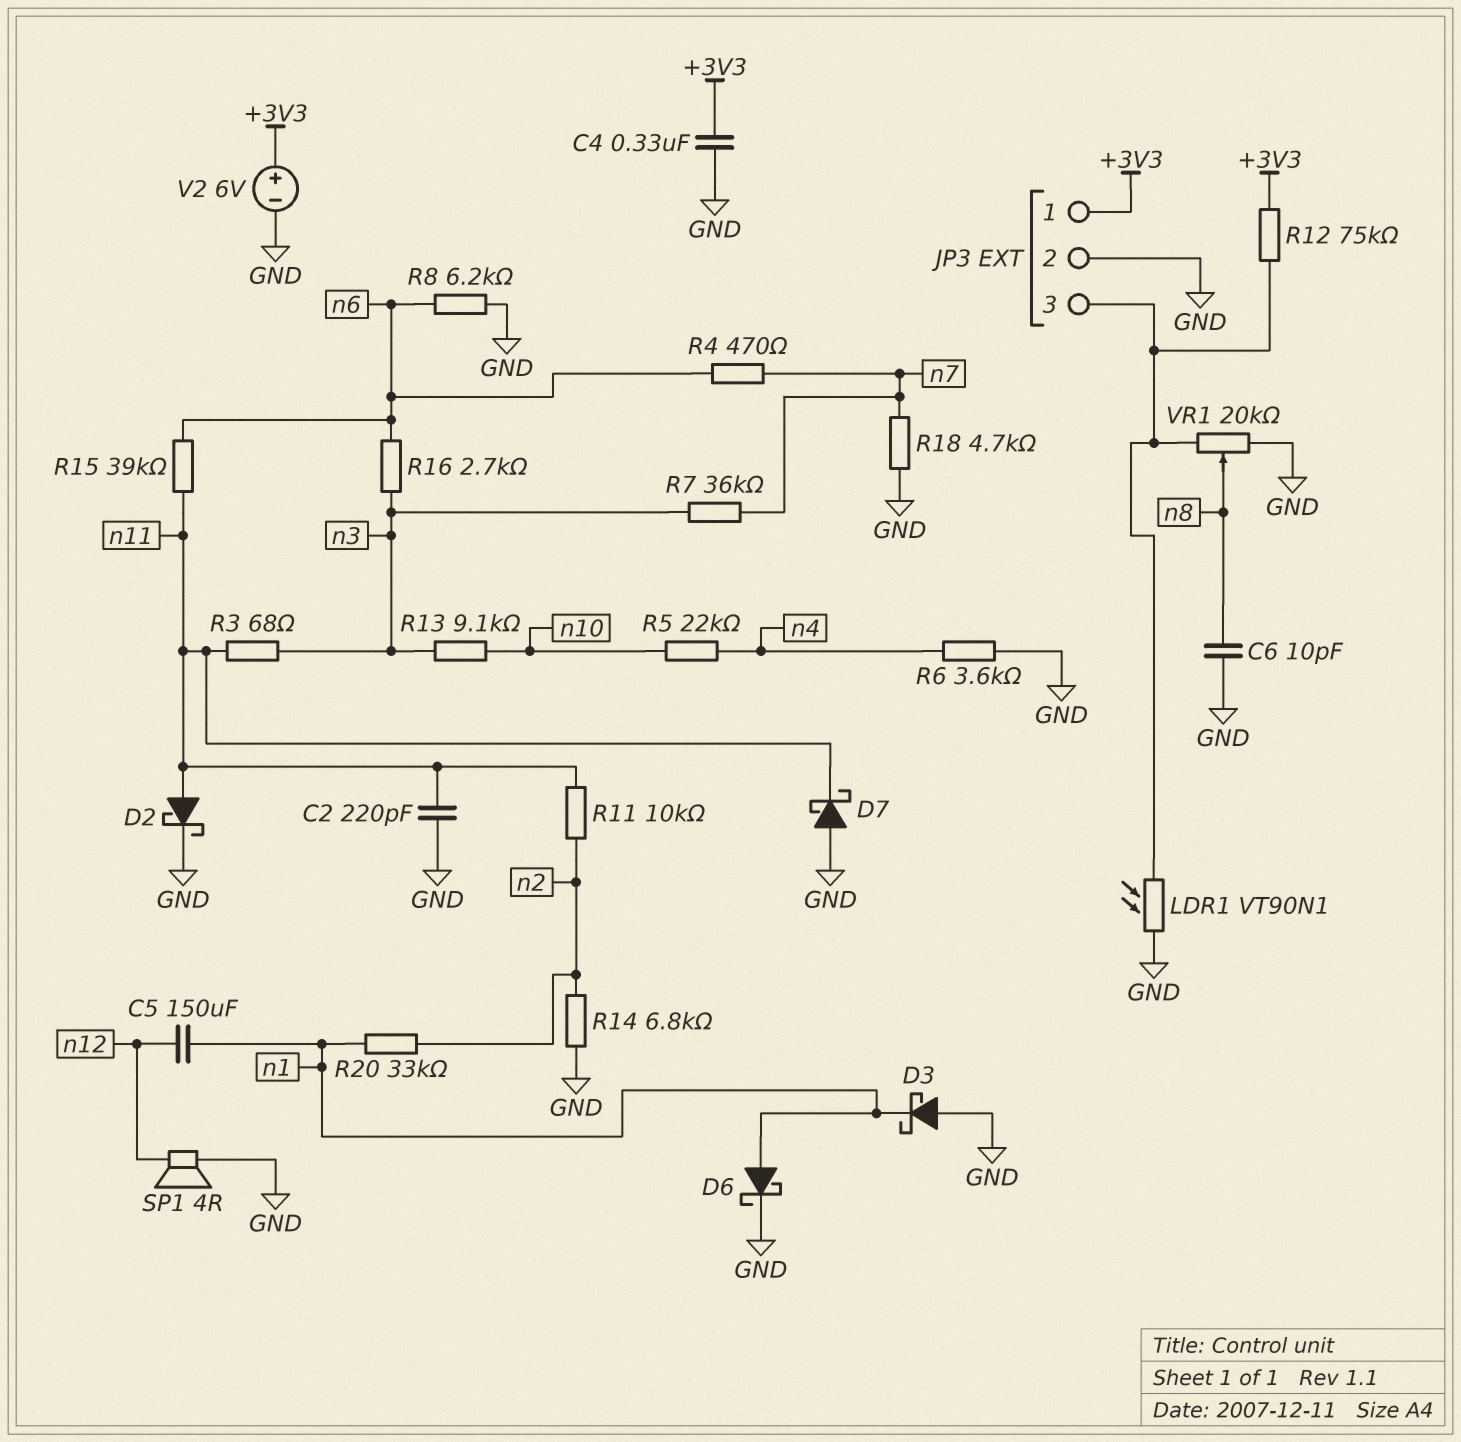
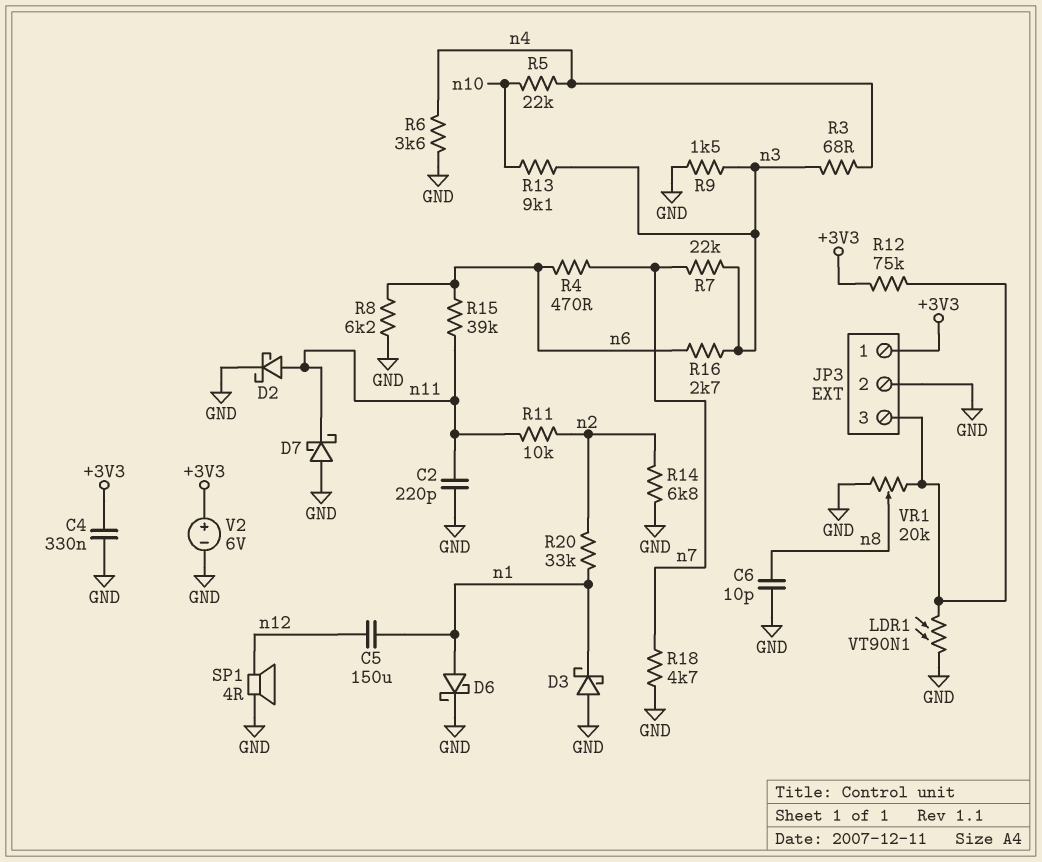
R3: 68 (n3, n11) -> 68 (n3, n4)
R7: 36k (n3, n7) -> 22k (n3, n7)
R9: none -> 1.5k (GND, n3)

